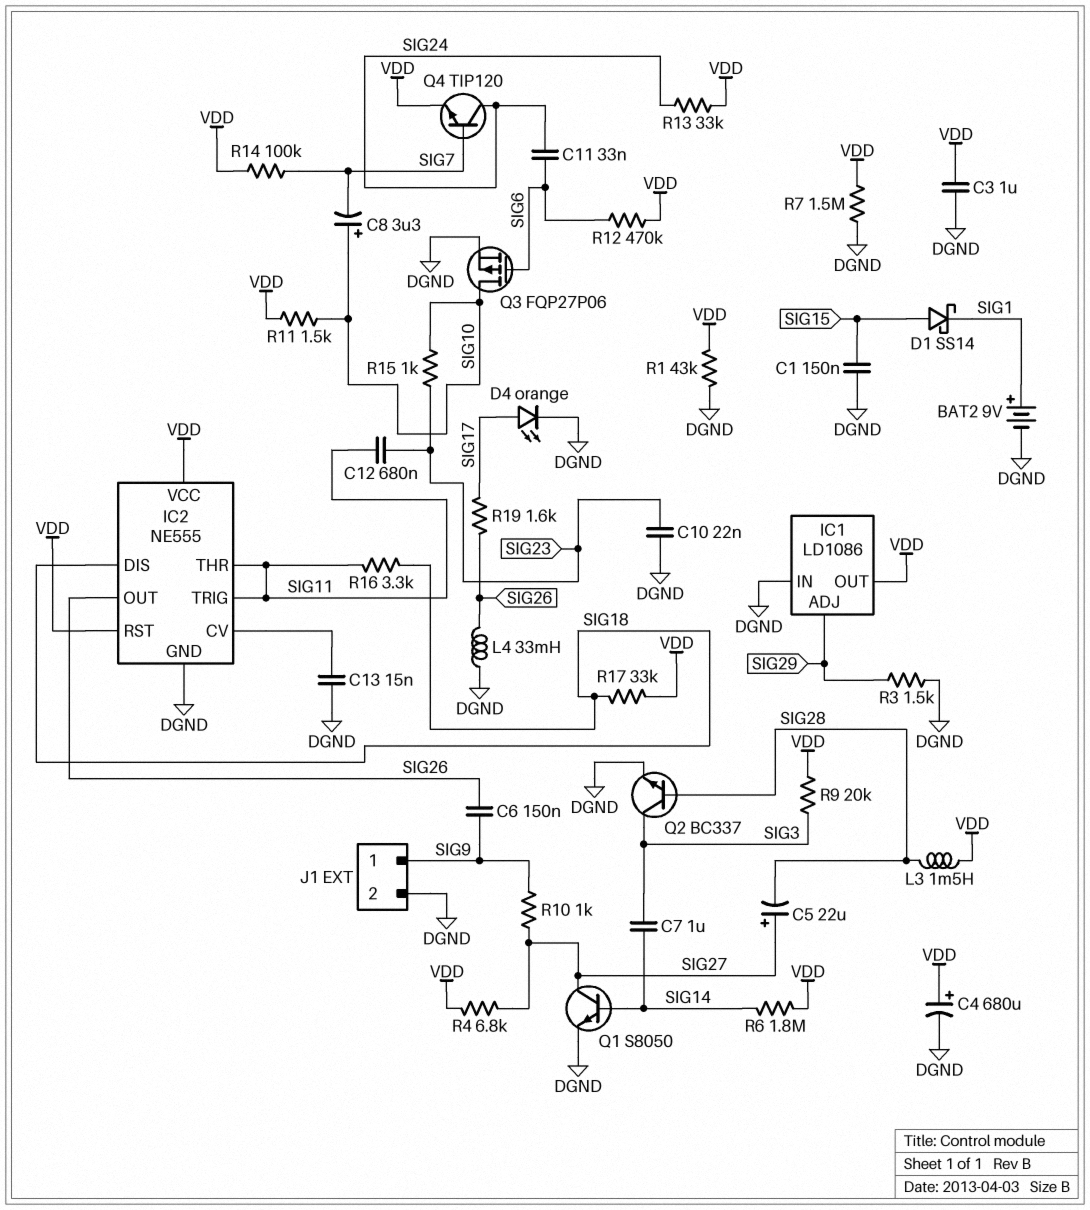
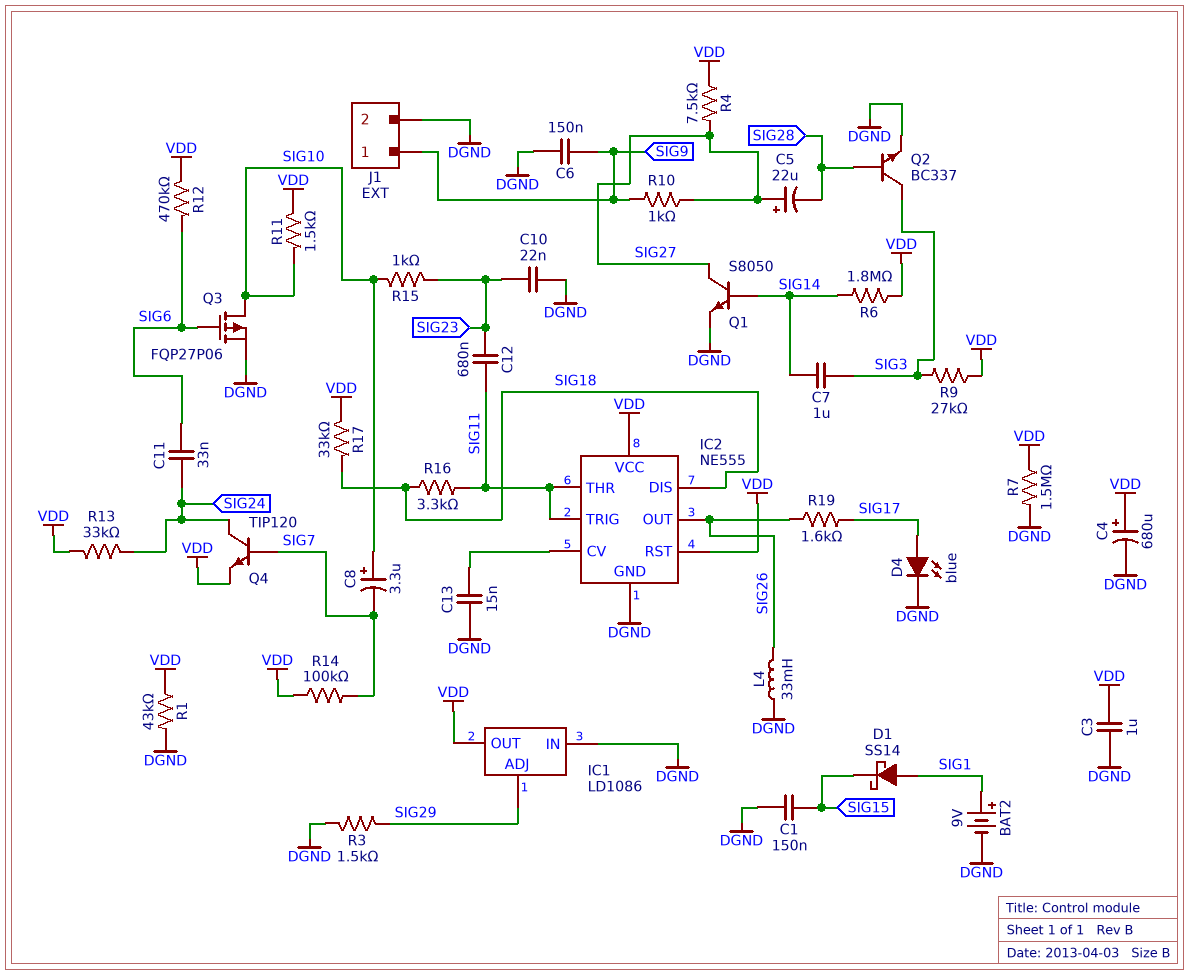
C6: 150nF (SIG9, SIG26) -> 150nF (DGND, SIG9)
D1: schottky SS14 (A SIG15, K SIG1) -> schottky SS14 (A SIG1, K SIG15)
D4: LED orange (A SIG17, K DGND) -> LED blue (A SIG17, K DGND)
L3: 1.5mH (SIG28, VDD) -> none
R4: 6.8k (SIG27, VDD) -> 7.5k (SIG27, VDD)
R9: 20k (SIG3, VDD) -> 27k (SIG3, VDD)

